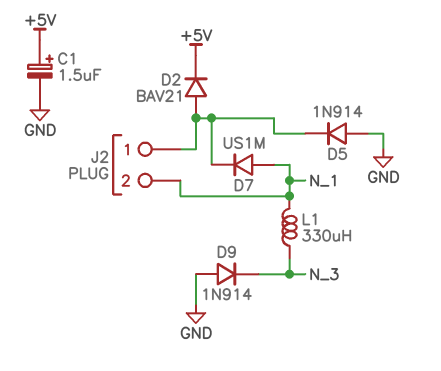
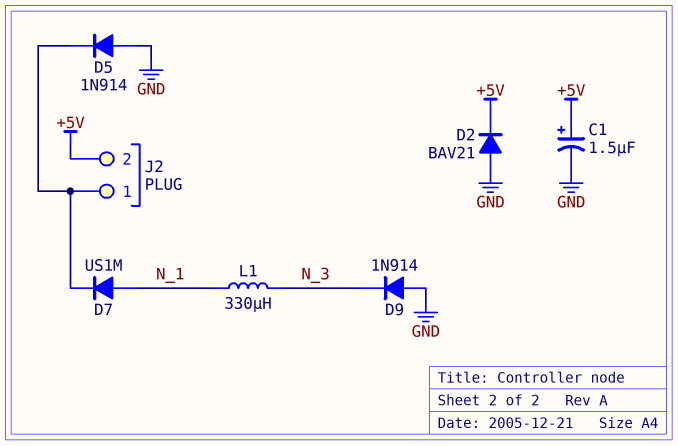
D2: diode BAV21 (A J2/1, K +5V) -> diode BAV21 (A GND, K +5V)
J2 pin 2: N_1 -> +5V

